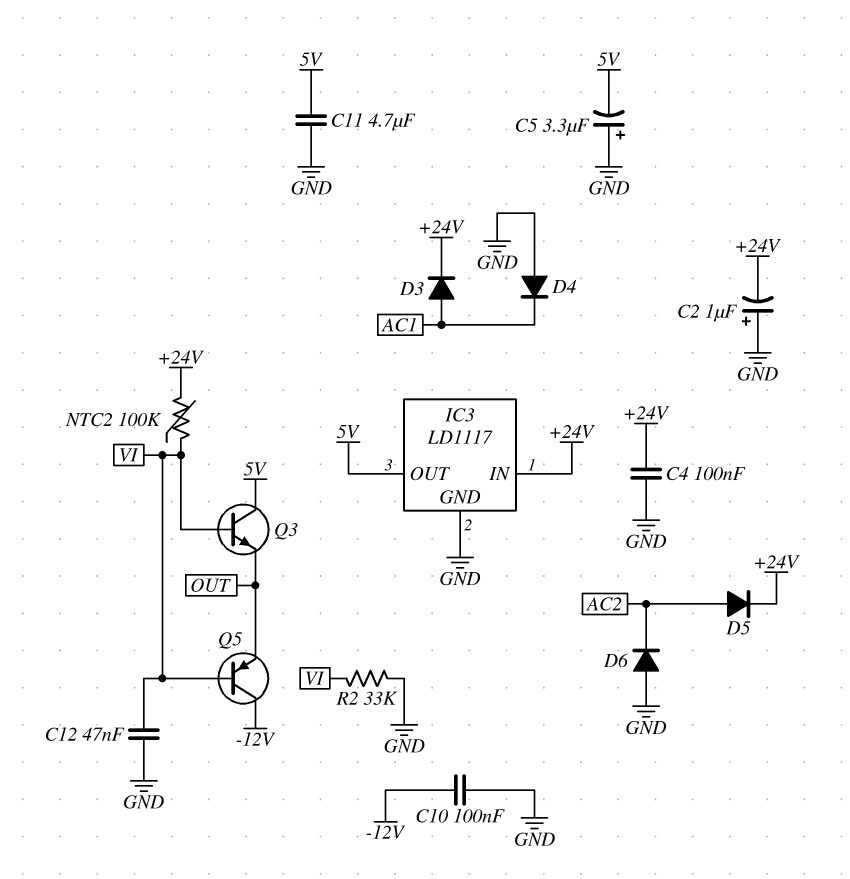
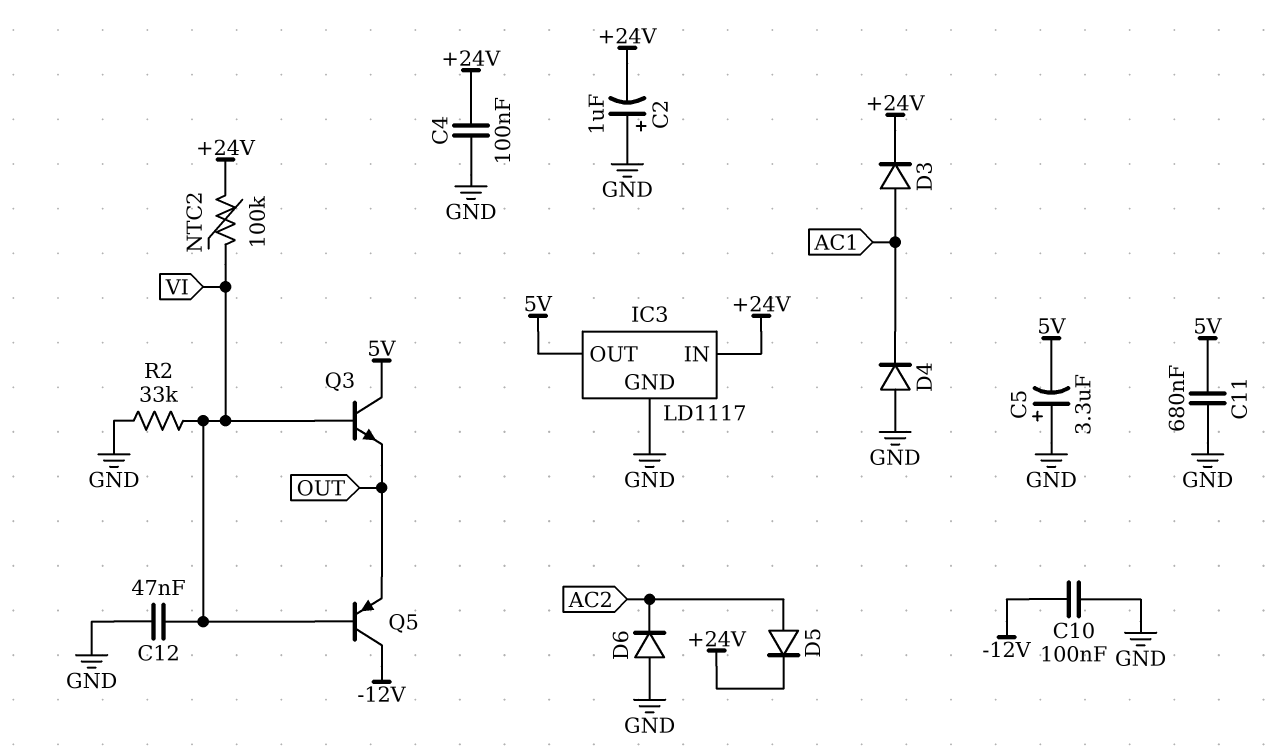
C11: 4.7uF (5V, GND) -> 680nF (5V, GND)

